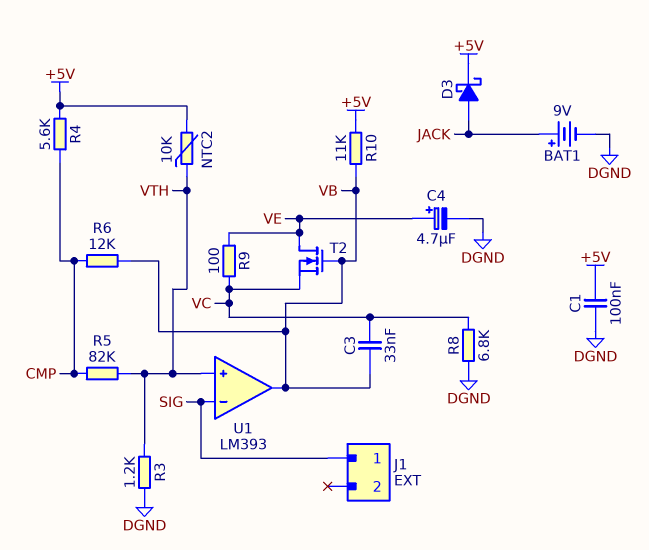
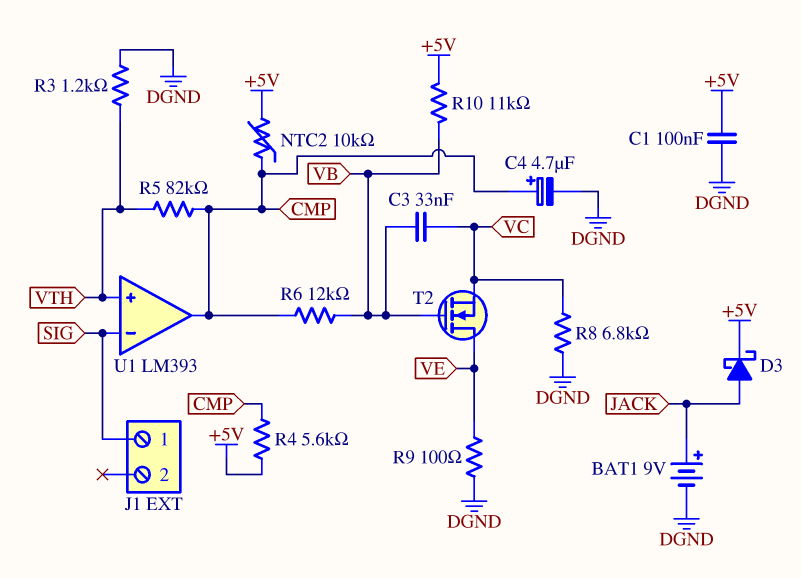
C4: 4.7uF (plus VE, minus DGND) -> 4.7uF (plus CMP, minus DGND)
NTC2: 10k (+5V, VTH) -> 10k (+5V, CMP)
R9: 100 (VC, VE) -> 100 (DGND, VE)
U1 pin out: VB -> CMP

